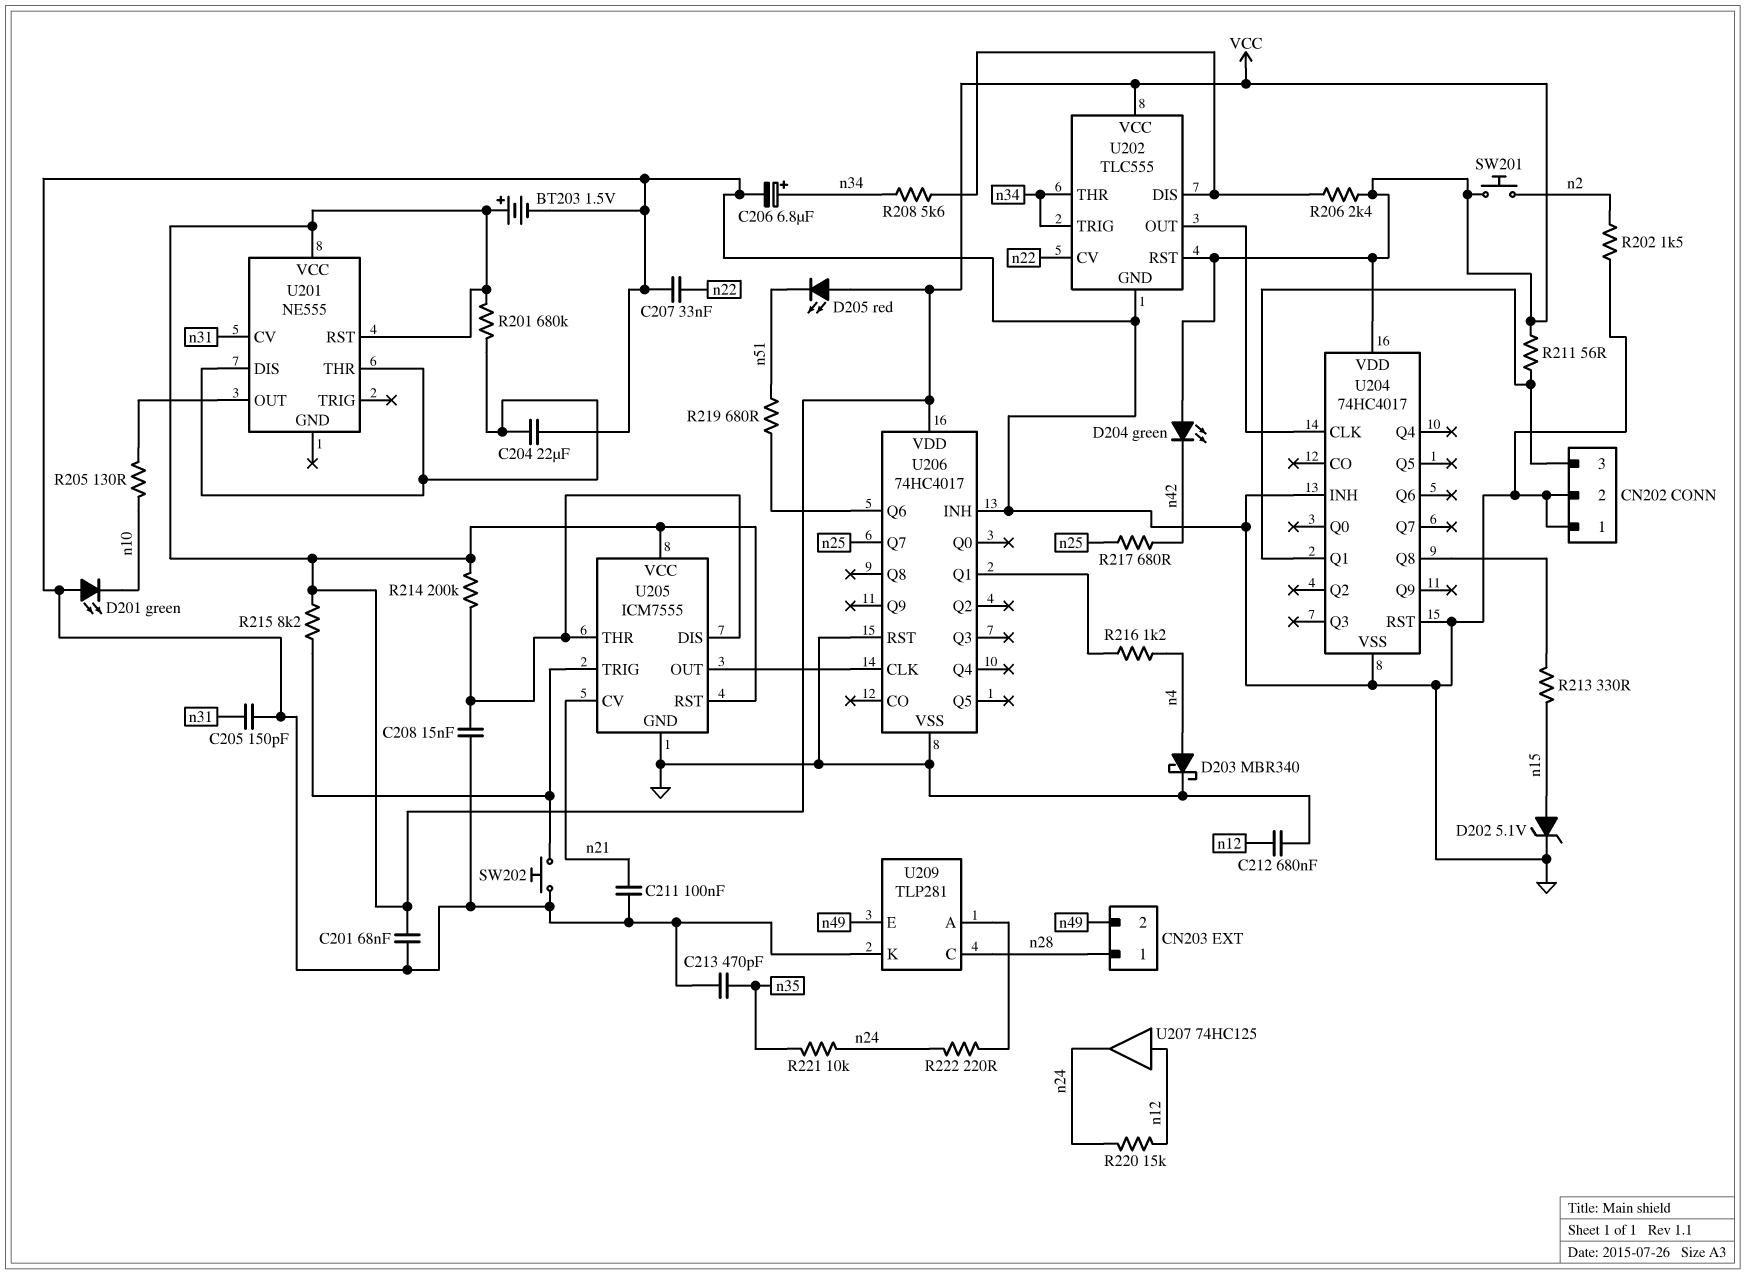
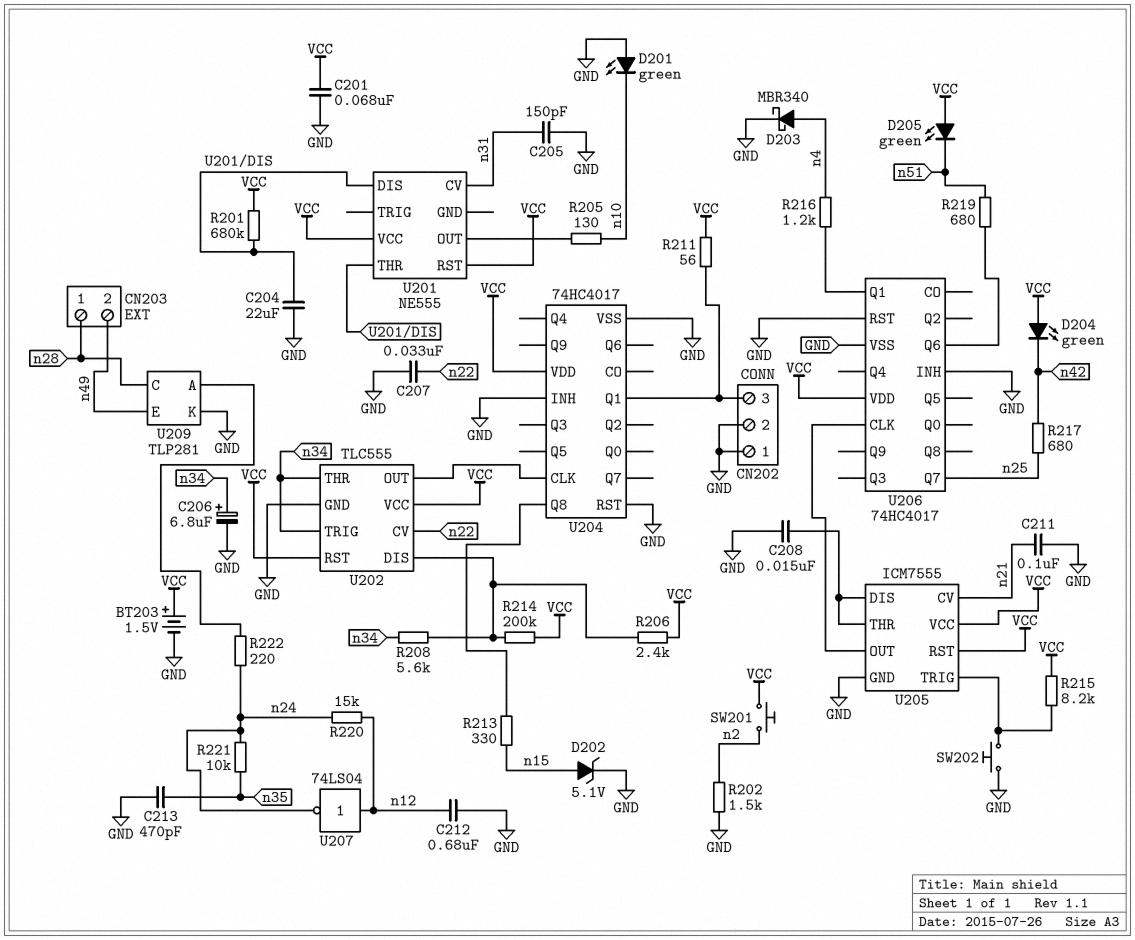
D205: LED red (A VCC, K n51) -> LED green (A VCC, K n51)
R214: 200k (U205/DIS, VCC) -> 200k (U202/DIS, VCC)
U207: buffer 74HC125 (in n12, out n24) -> NOT 74LS04 (in n12, out n24)

